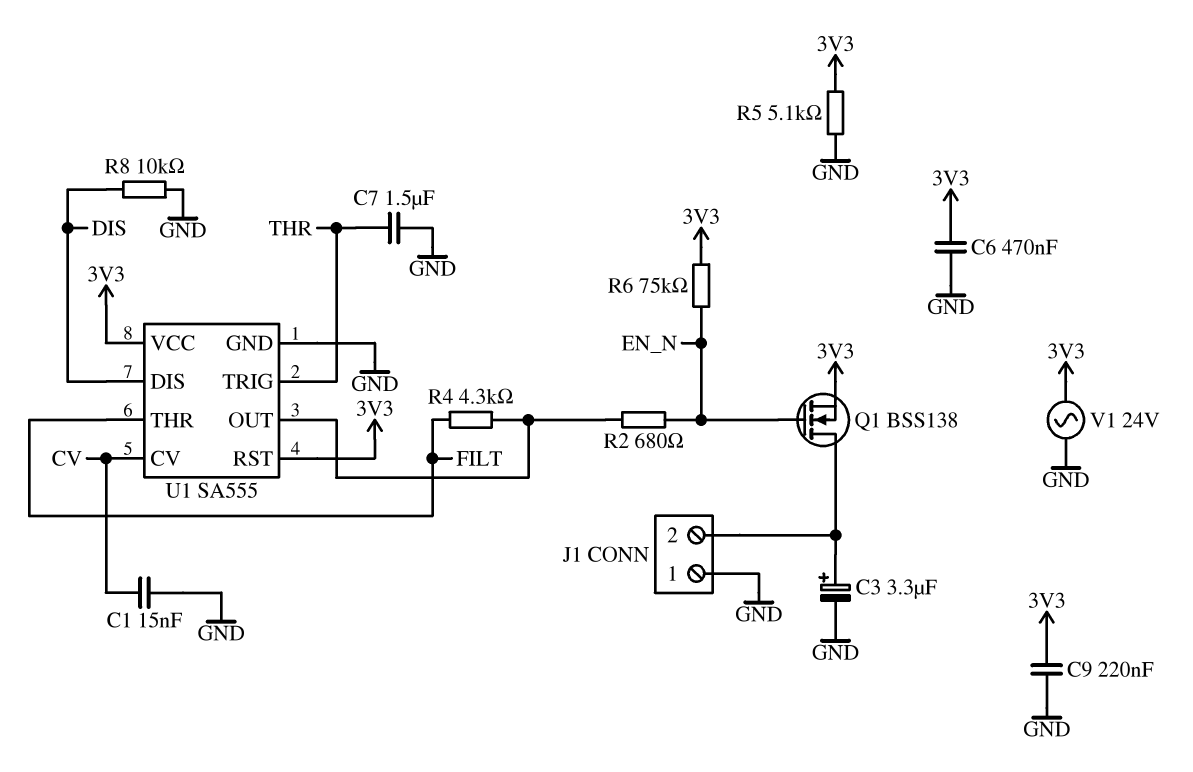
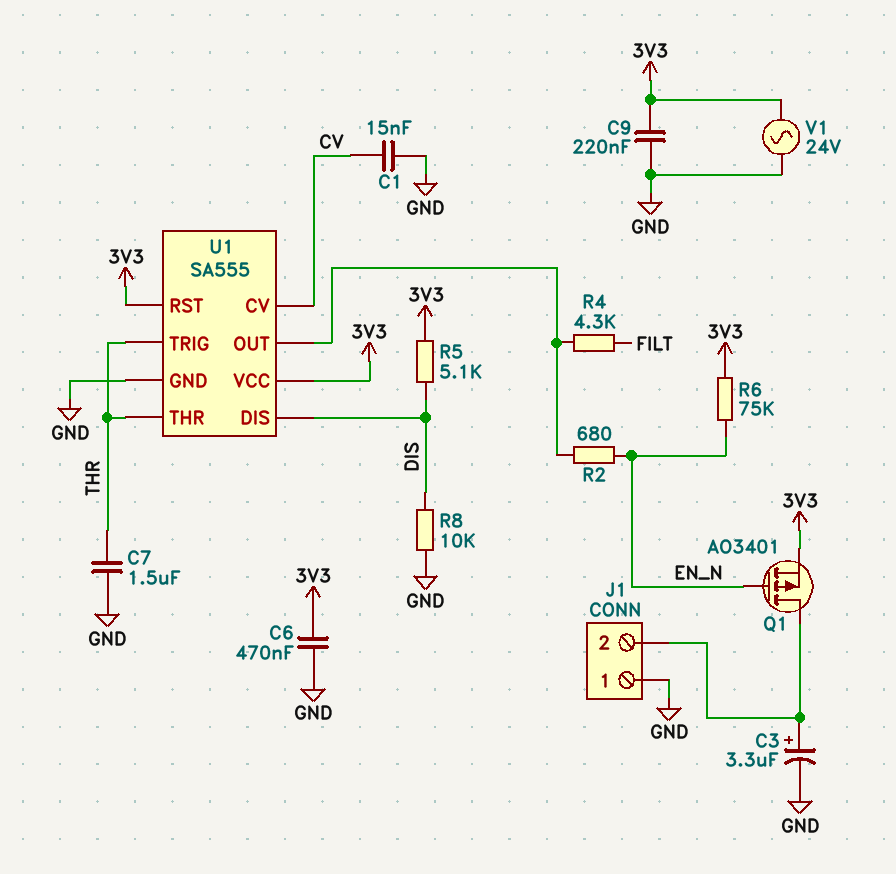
Q1: NMOS BSS138 (G EN_N, D J1/2, S 3V3) -> PMOS AO3401 (G EN_N, D J1/2, S 3V3)
R5: 5.1k (3V3, GND) -> 5.1k (3V3, DIS)
U1 pin THR: FILT -> THR

